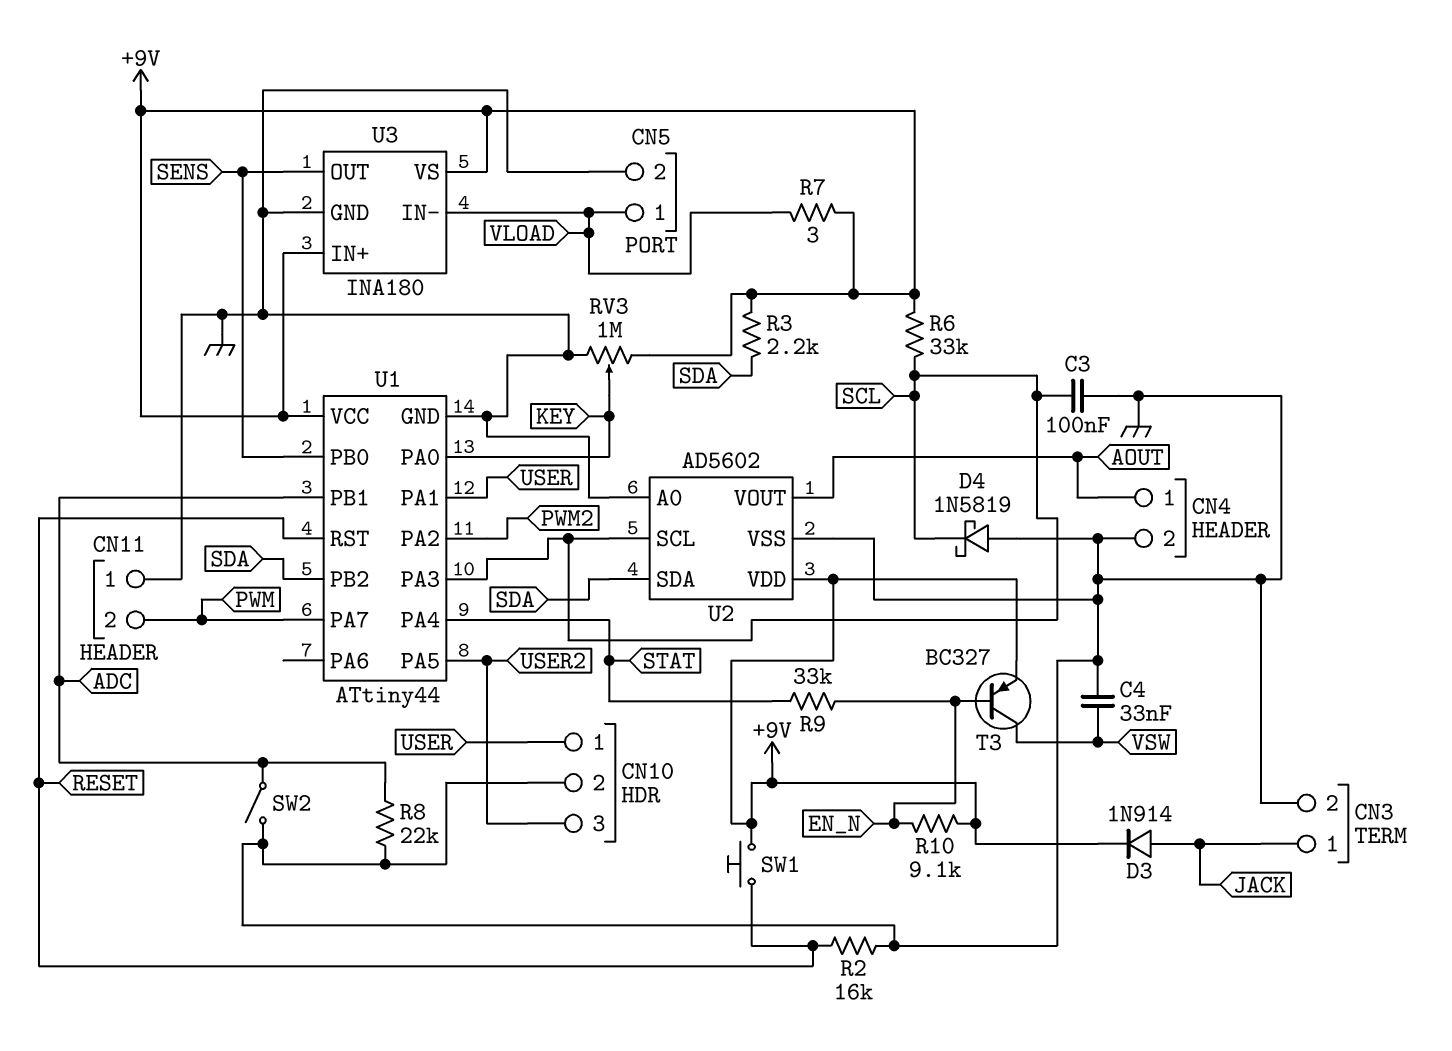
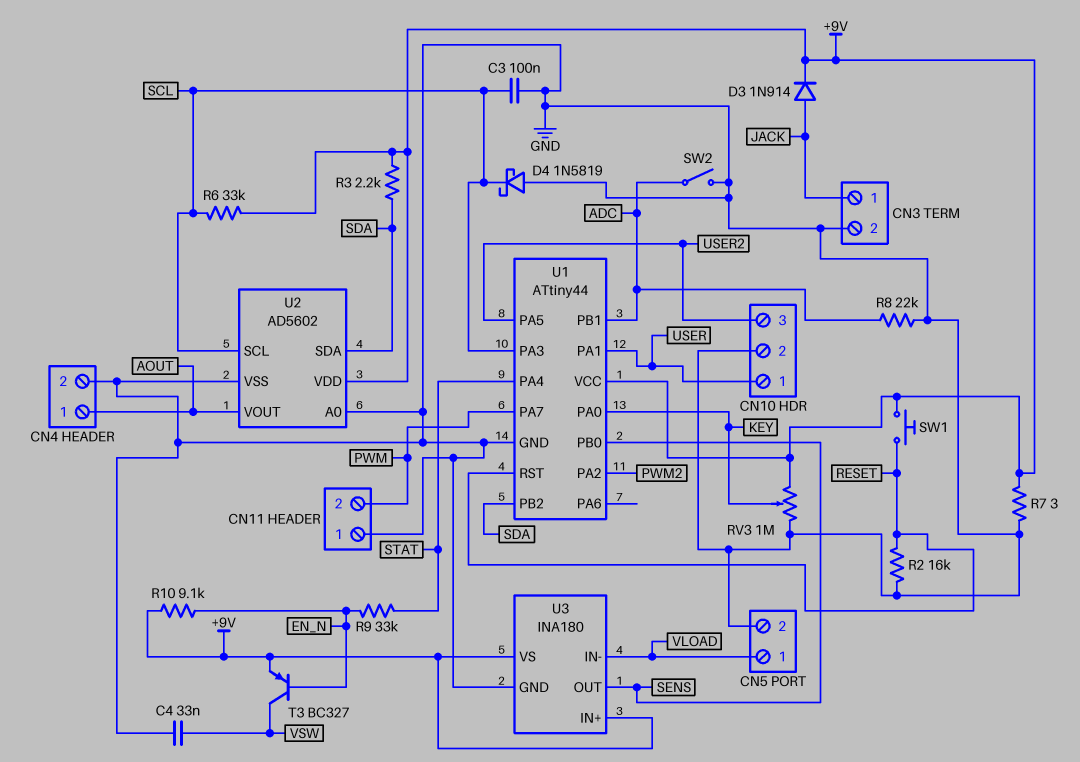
R7: 3 (+9V, VLOAD) -> 3 (+9V, GND)

